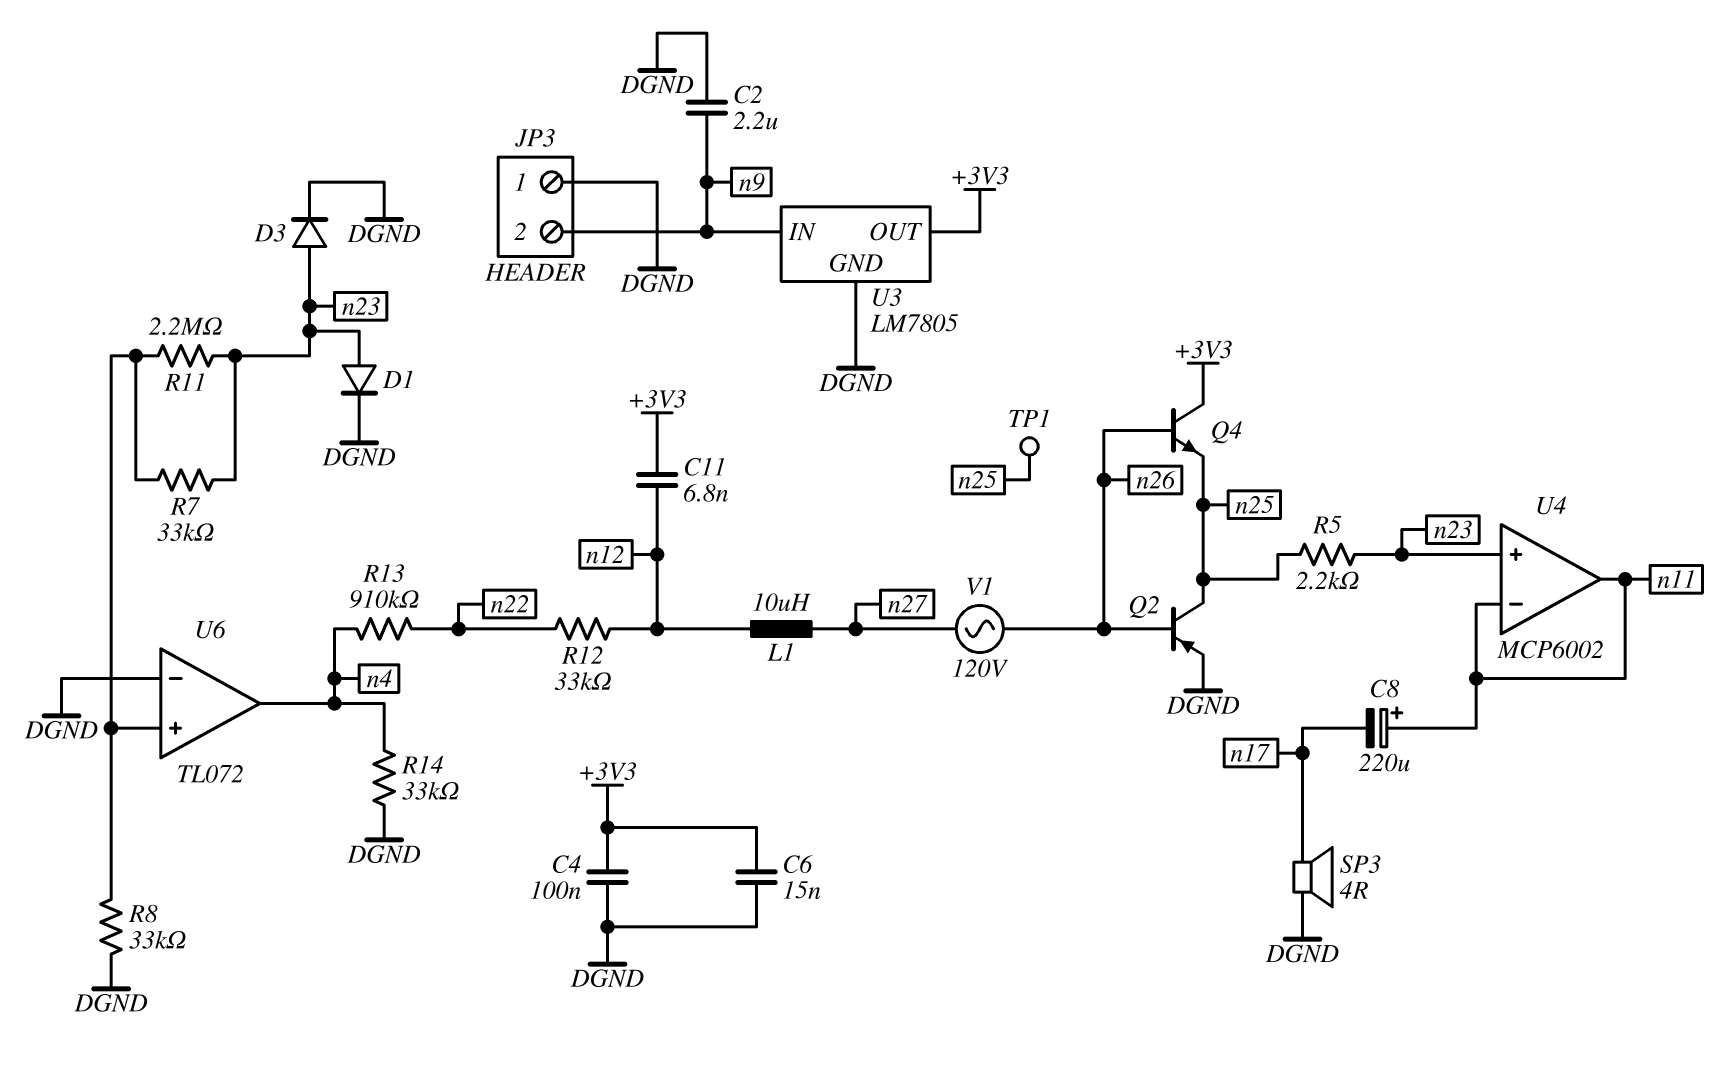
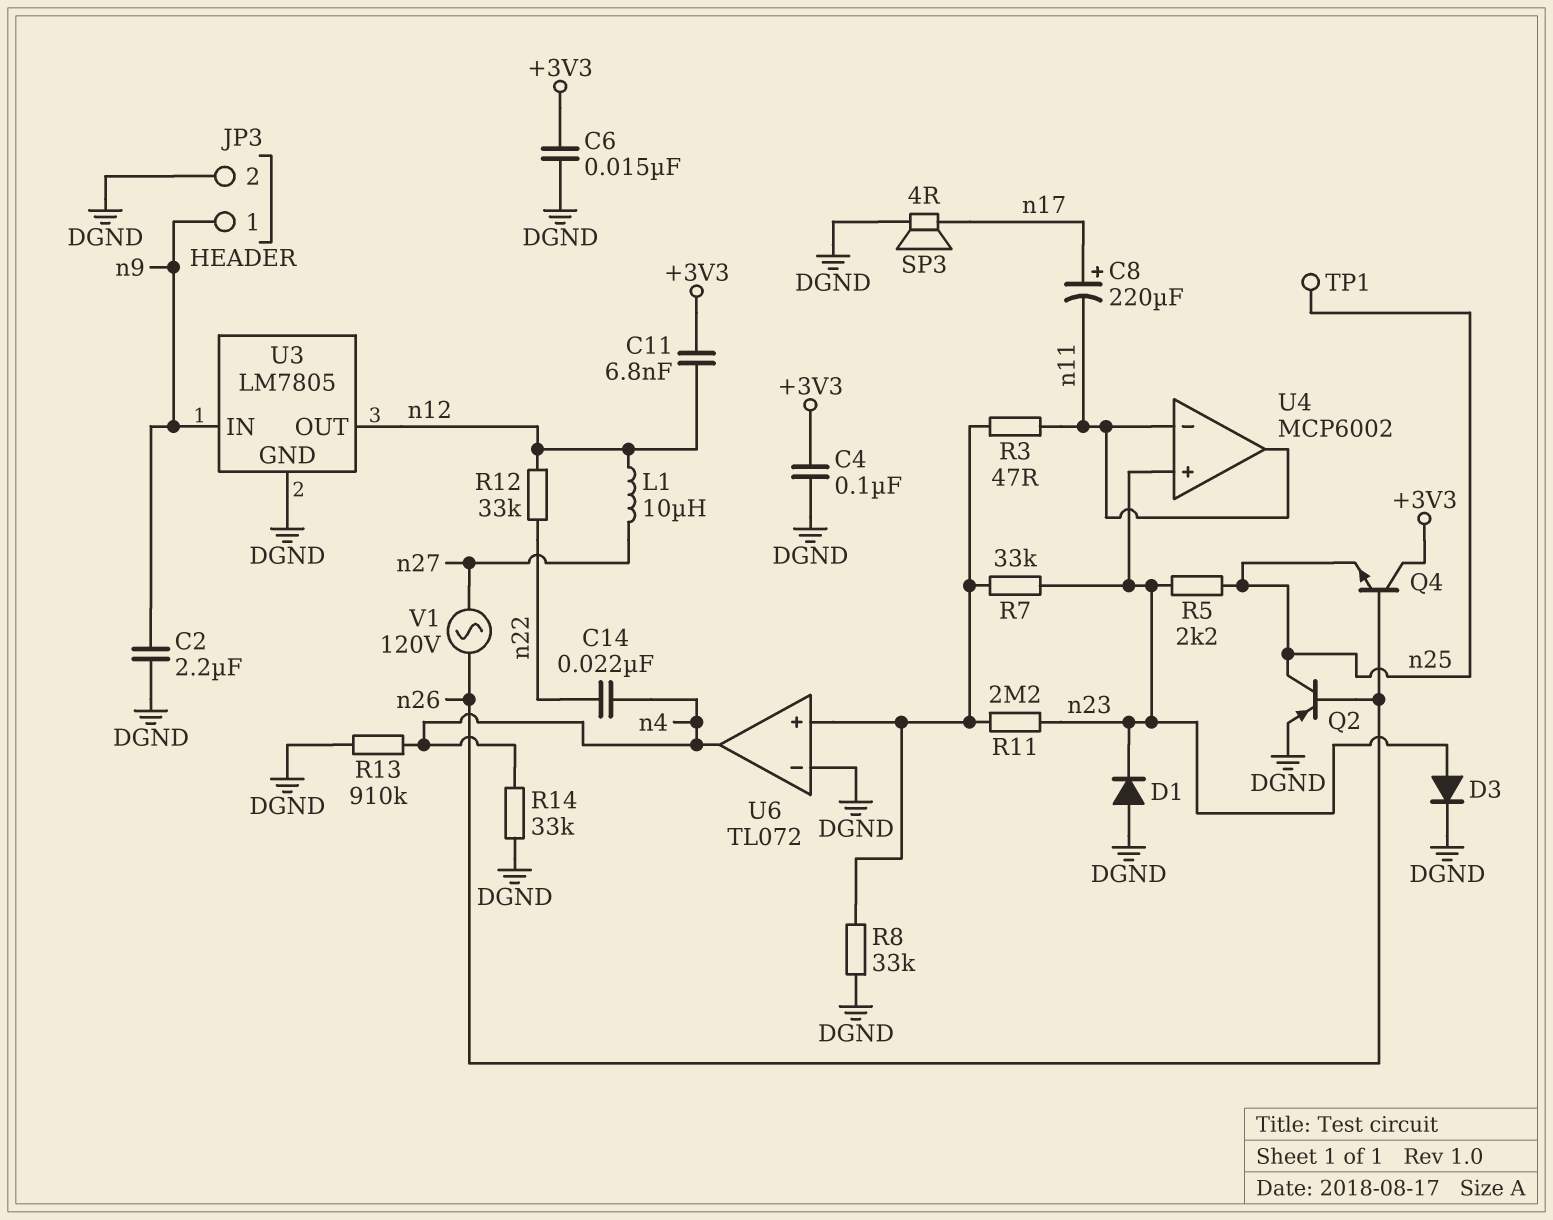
C8: 220uF (plus n11, minus n17) -> 220uF (plus n17, minus n11)
C14: none -> 22nF (n4, n22)
D1: diode (A n23, K DGND) -> diode (A DGND, K n23)
JP3 pin 1: DGND -> n9
JP3 pin 2: n9 -> DGND
R3: none -> 47 (U6/in+, n11)
R13: 910k (n4, n22) -> 910k (DGND, n4)
U3 pin OUT: +3V3 -> n12

